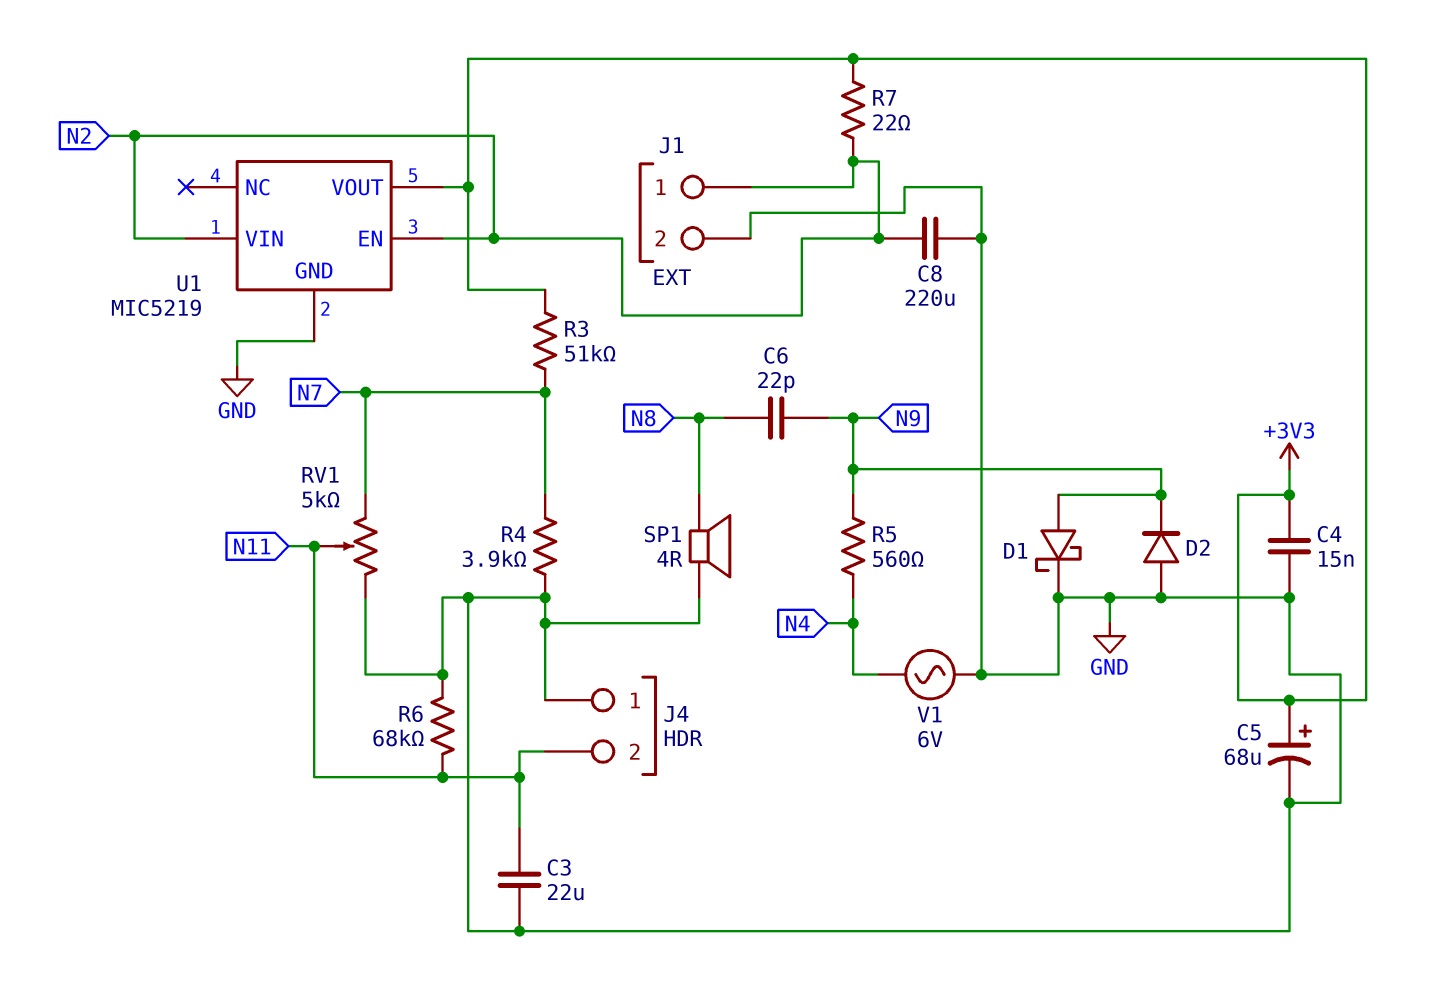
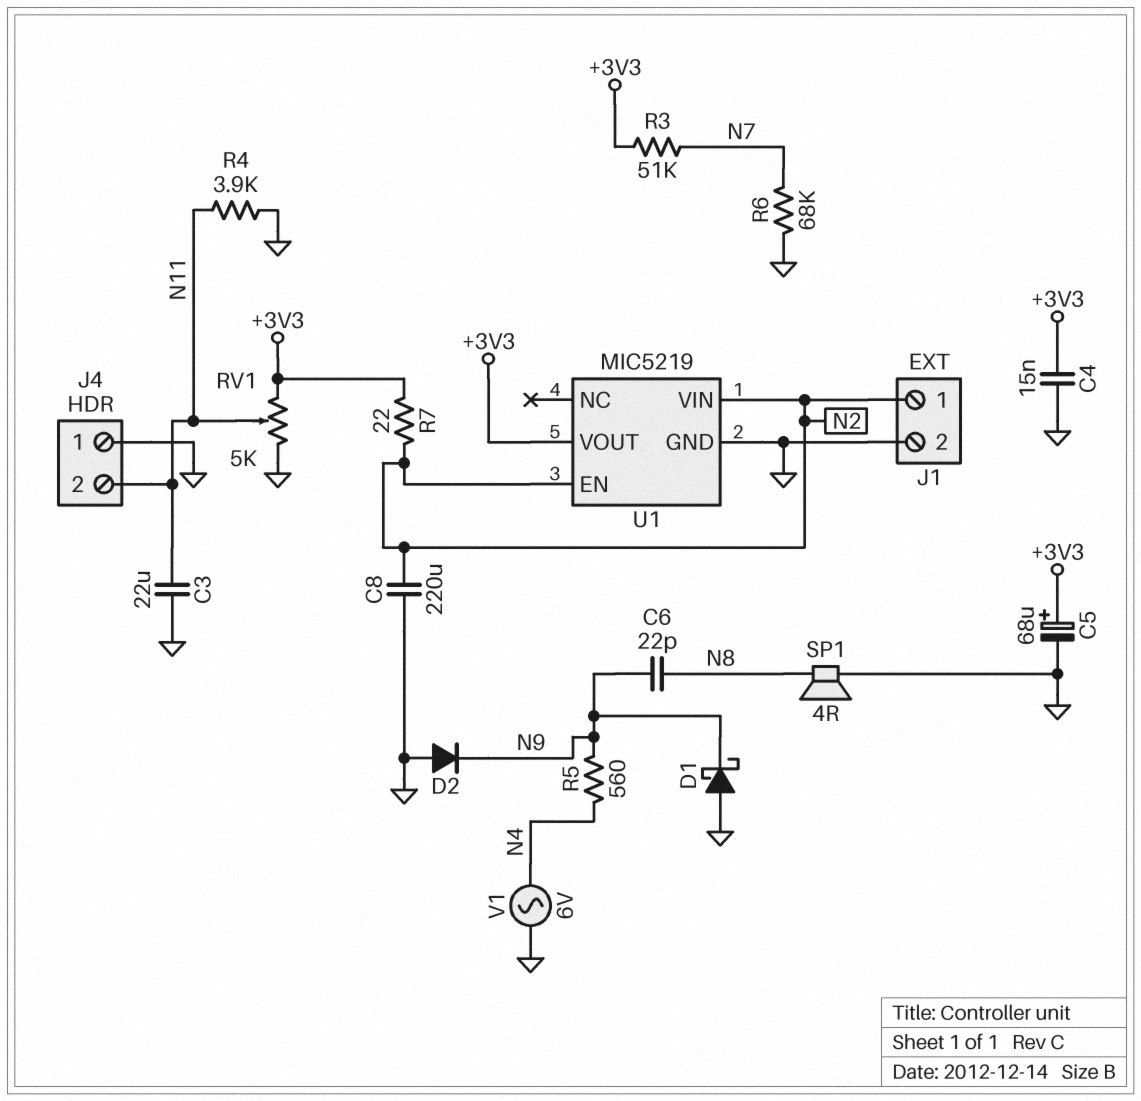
D1: schottky (A N9, K GND) -> schottky (A GND, K N9)
R4: 3.9k (GND, N7) -> 3.9k (GND, N11)
R6: 68k (GND, N11) -> 68k (GND, N7)
RV1: 5k (GND, N7, wiper N11) -> 5k (+3V3, GND, wiper N11)

